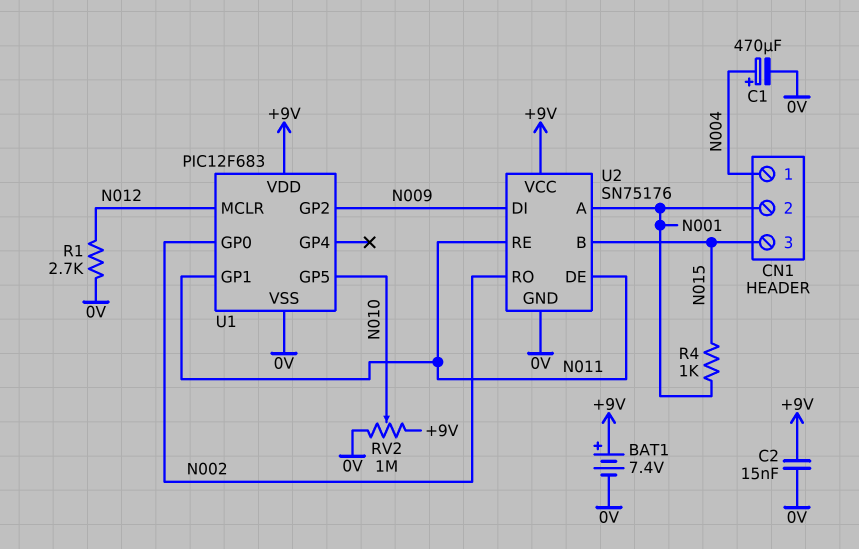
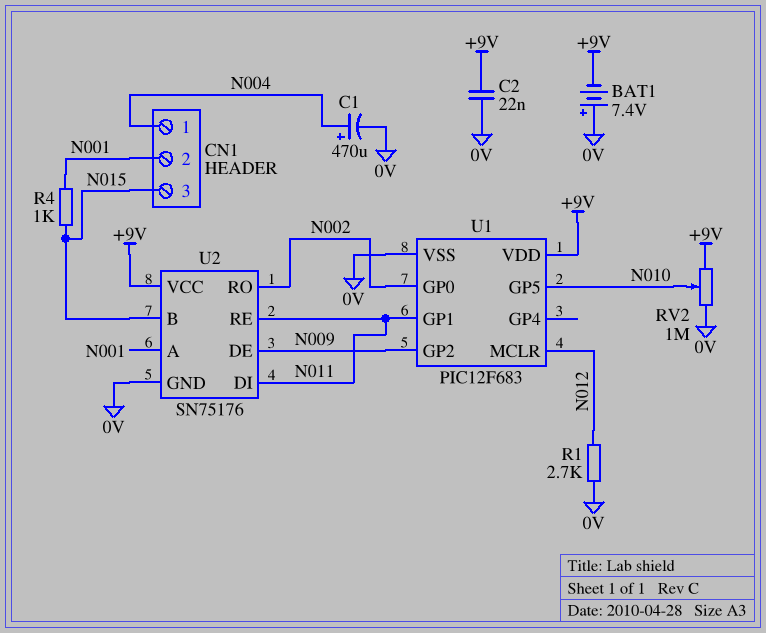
BAT1: 7.4V (plus +9V, minus 0V) -> 7.4V (plus 0V, minus +9V)
C2: 15nF (+9V, 0V) -> 22nF (+9V, 0V)
U2 pin DE: N011 -> N009
U2 pin DI: N009 -> N011

